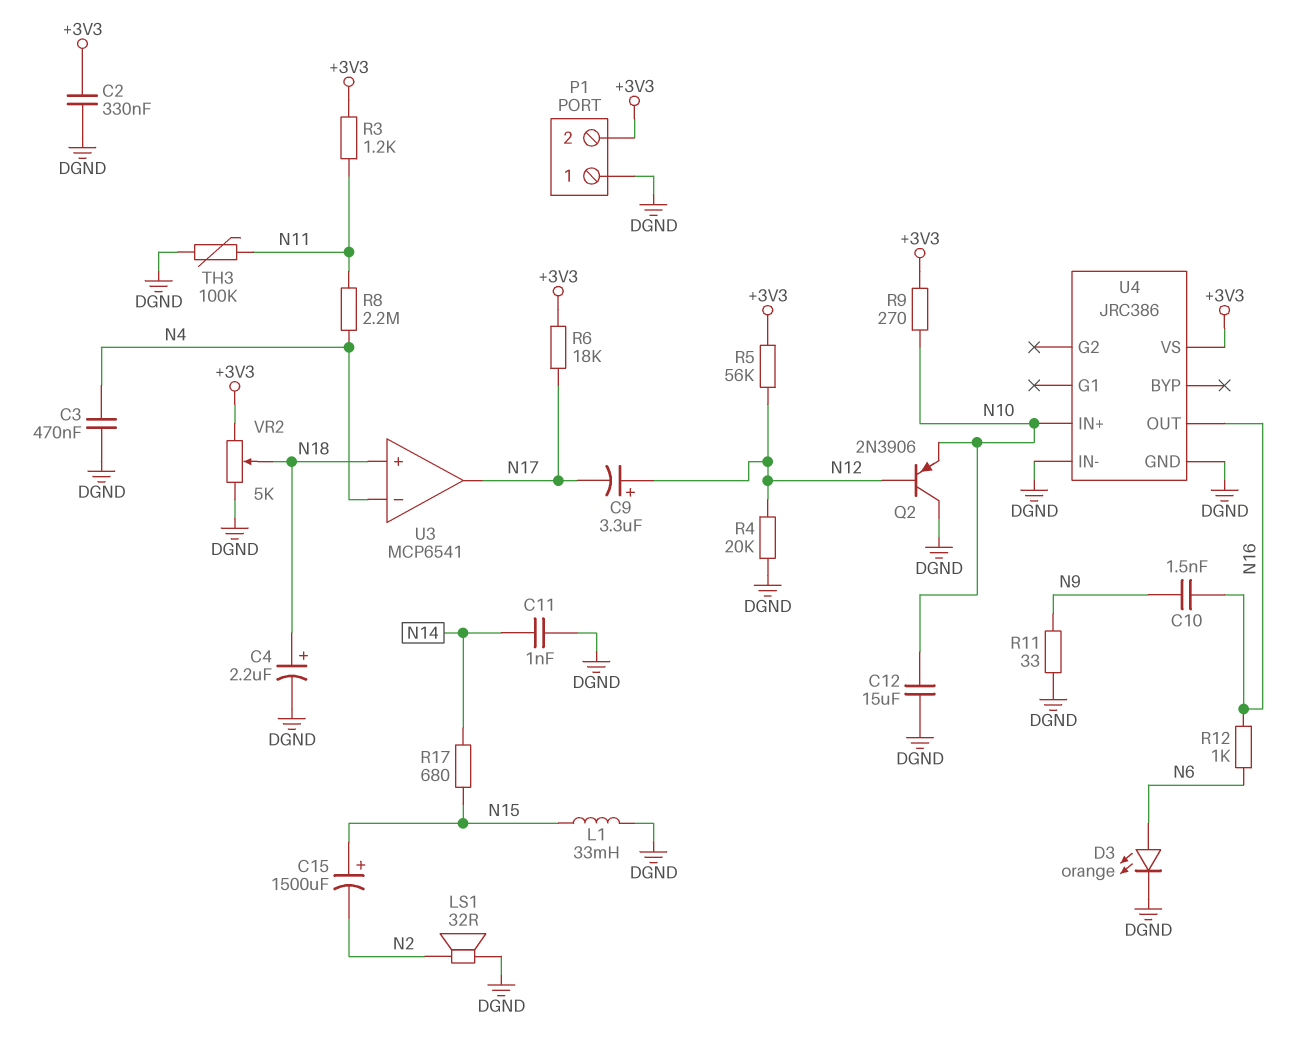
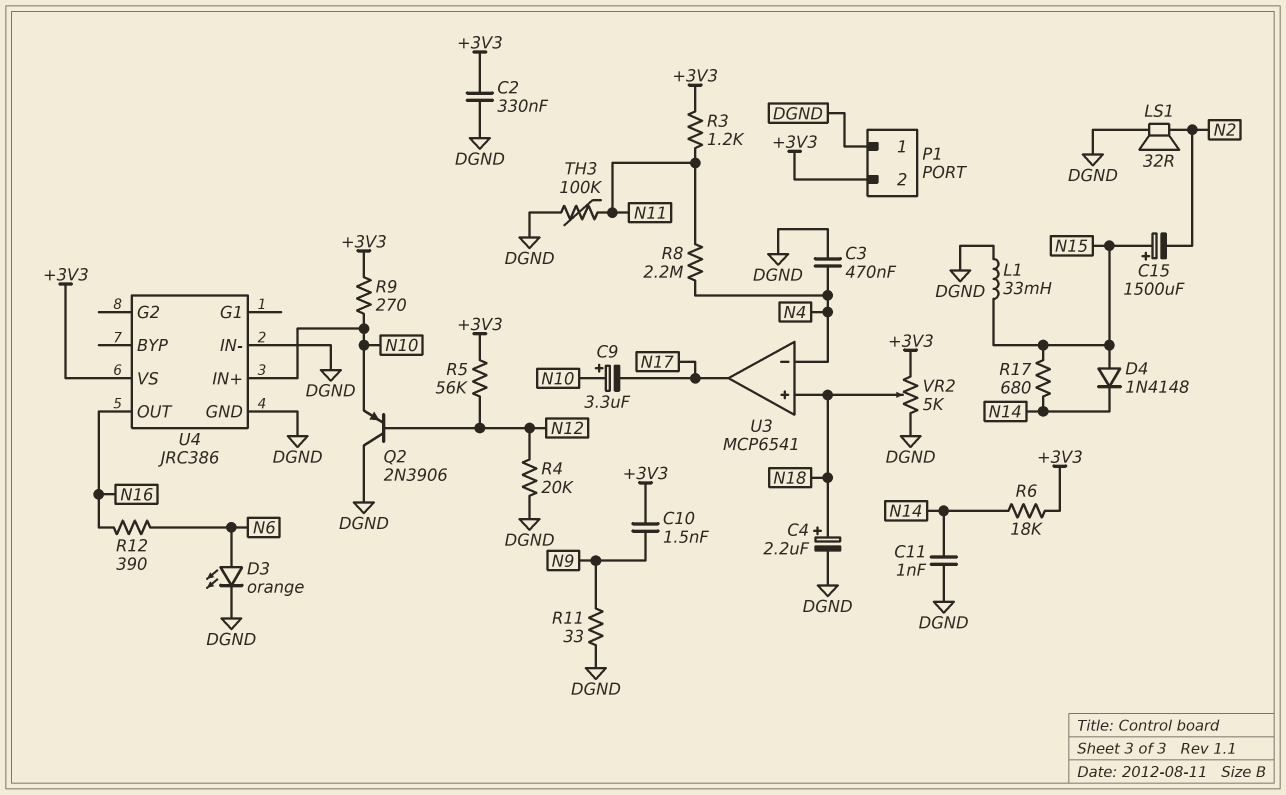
C9: 3.3uF (plus N12, minus N17) -> 3.3uF (plus N10, minus N17)
C10: 1.5nF (N9, N16) -> 1.5nF (+3V3, N9)
C12: 15uF (DGND, N10) -> none
D4: none -> diode 1N4148 (A N15, K N14)
R6: 18k (+3V3, N17) -> 18k (+3V3, N14)
R12: 1k (N6, N16) -> 390 (N6, N16)

